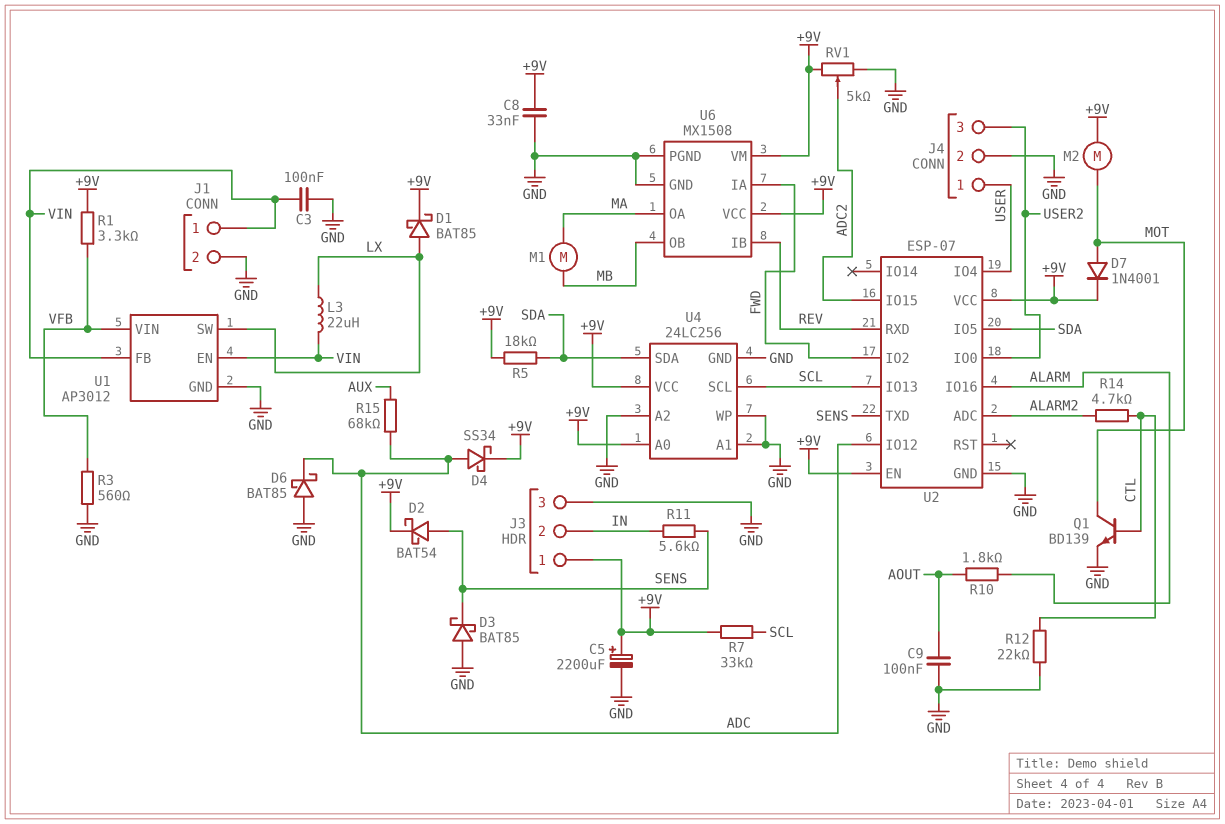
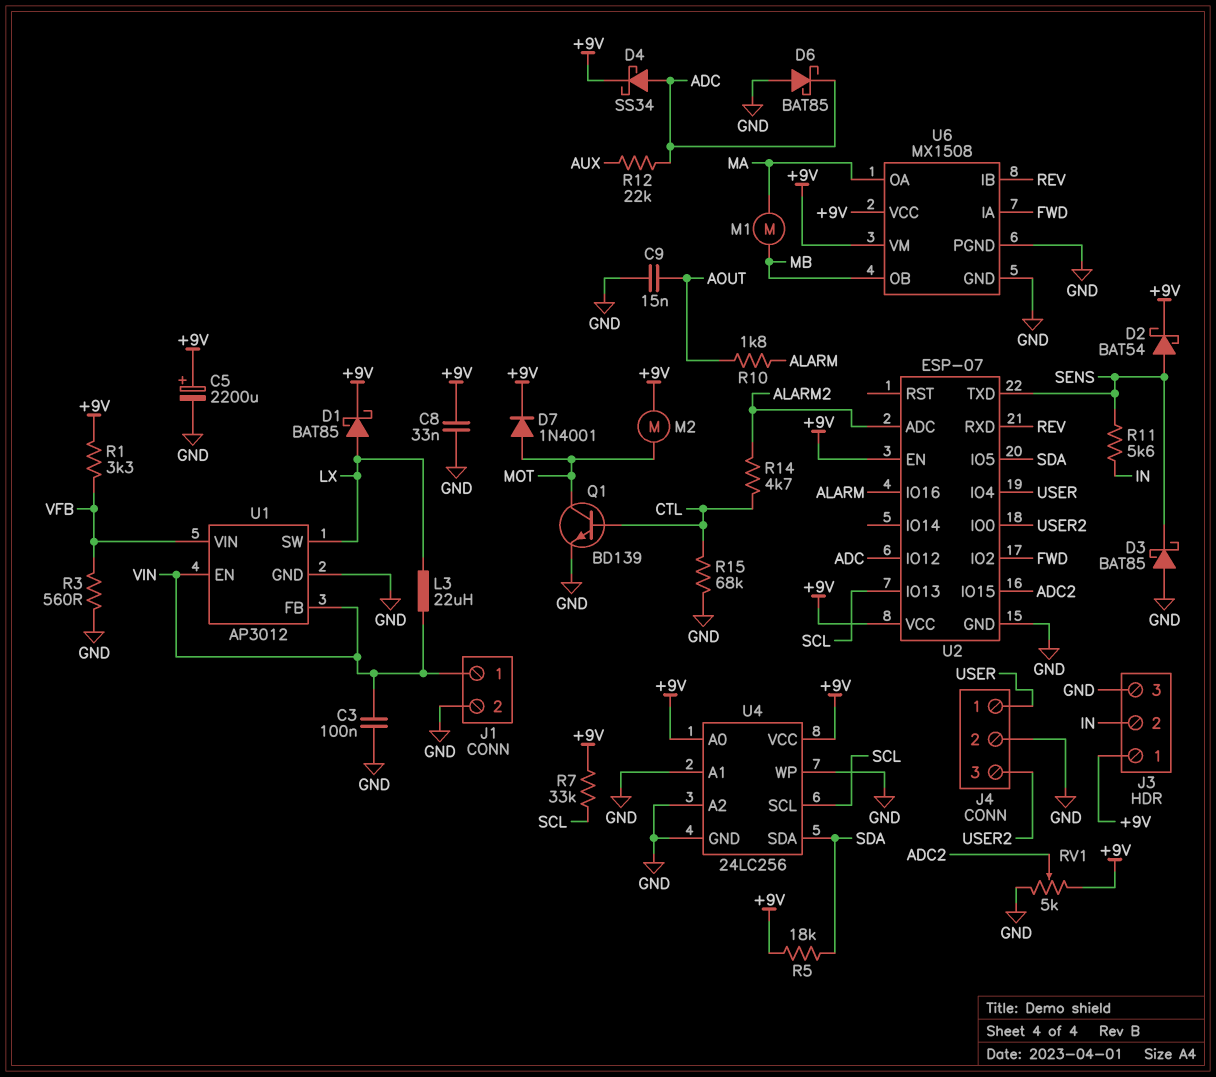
C9: 100nF (AOUT, GND) -> 15nF (AOUT, GND)
R12: 22k (CTL, GND) -> 22k (ADC, AUX)
R15: 68k (ADC, AUX) -> 68k (CTL, GND)

